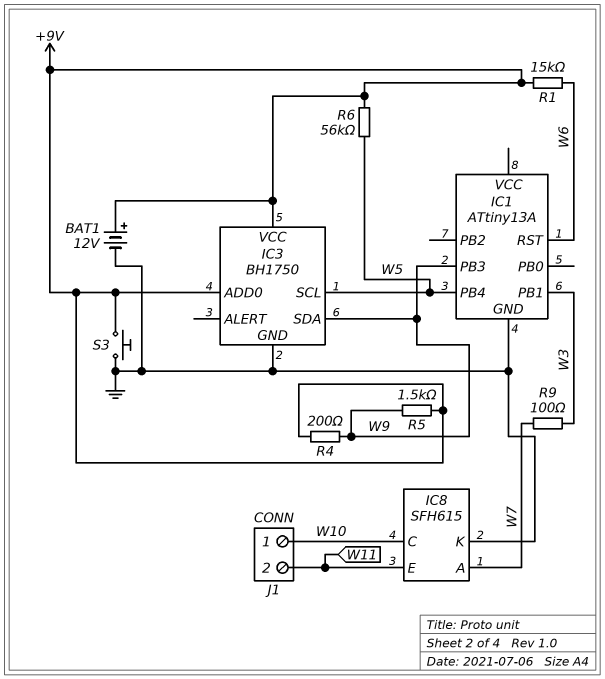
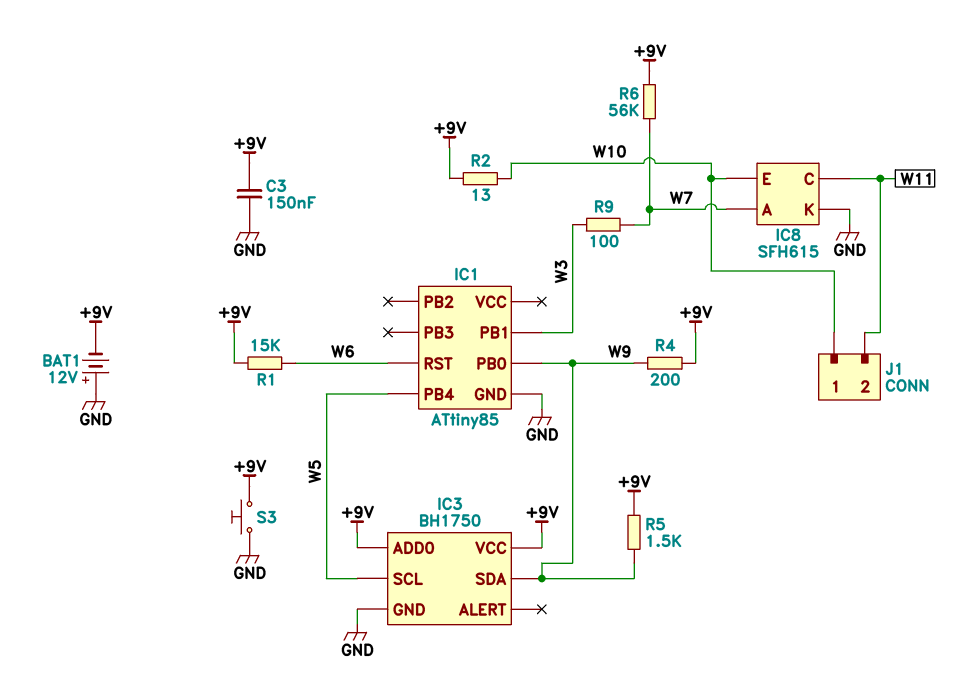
BAT1: 12V (plus +9V, minus GND) -> 12V (plus GND, minus +9V)
C3: none -> 150nF (+9V, GND)
IC1: ATtiny13A -> ATtiny85
IC1 pin PB0: none -> W9
IC1 pin PB3: W9 -> none
IC8 pin C: W10 -> W11
IC8 pin E: W11 -> W10
R2: none -> 13 (+9V, W10)
R6: 56k (+9V, W5) -> 56k (+9V, W7)

